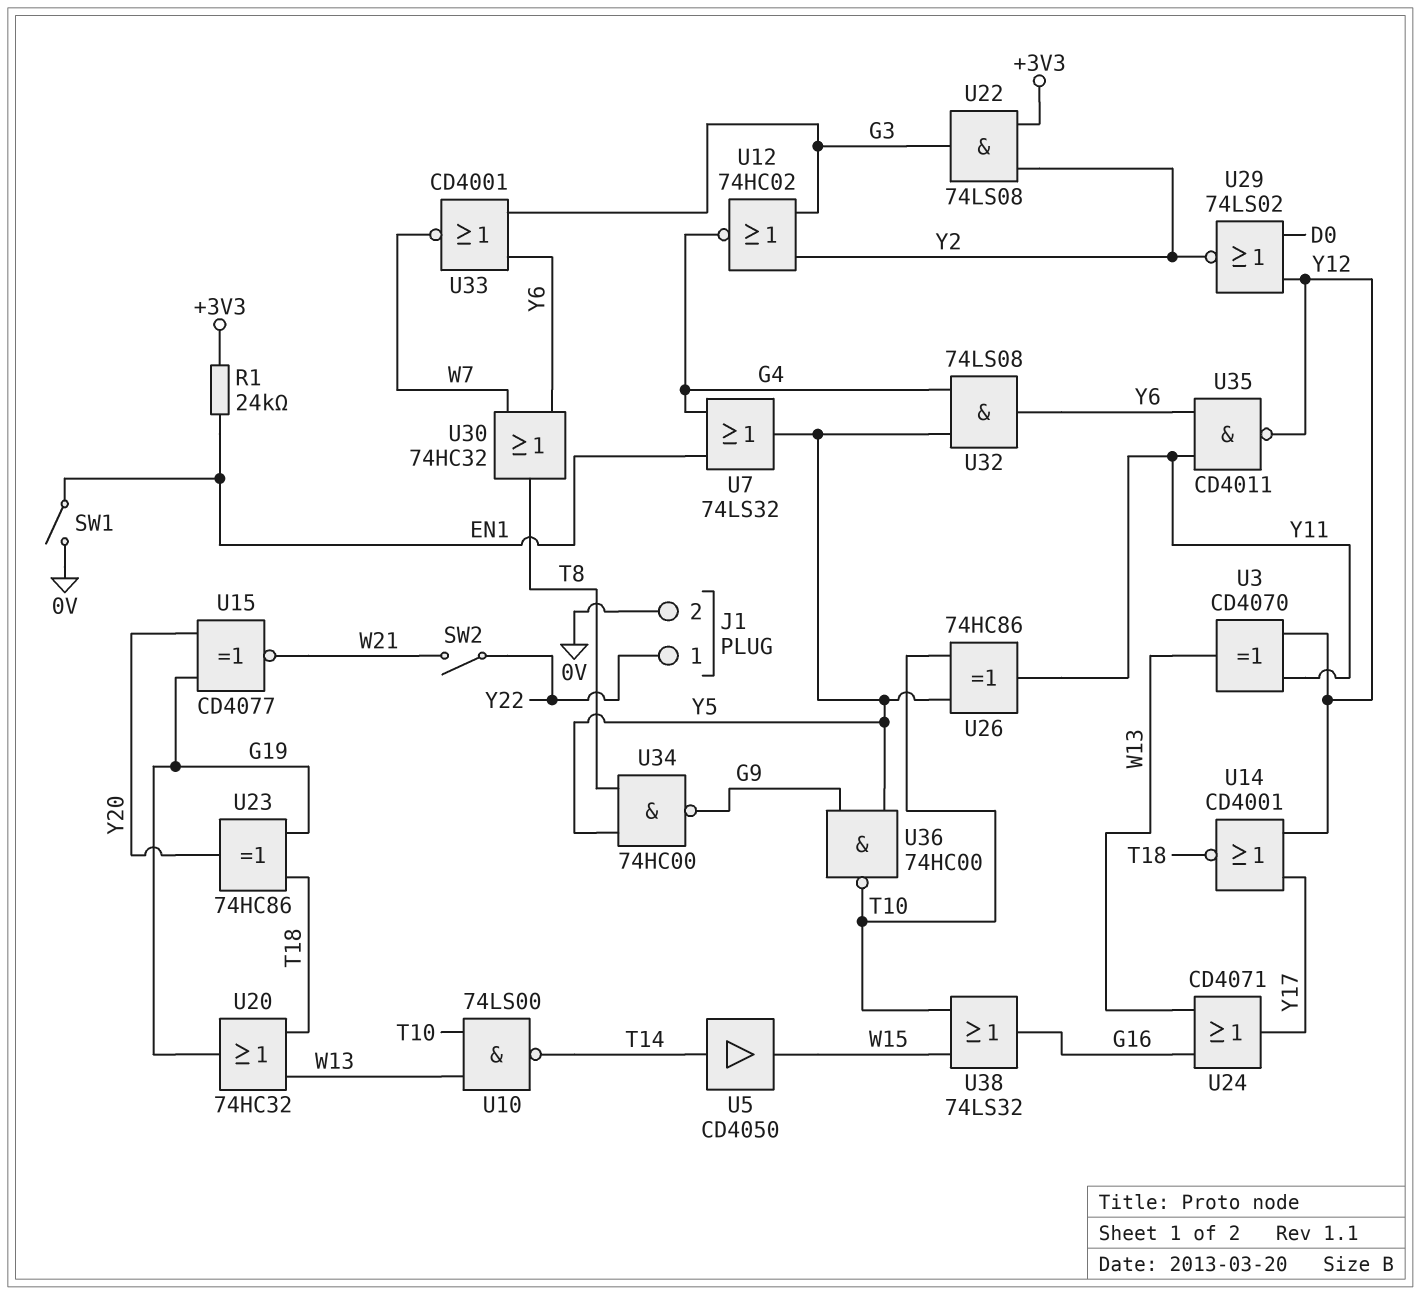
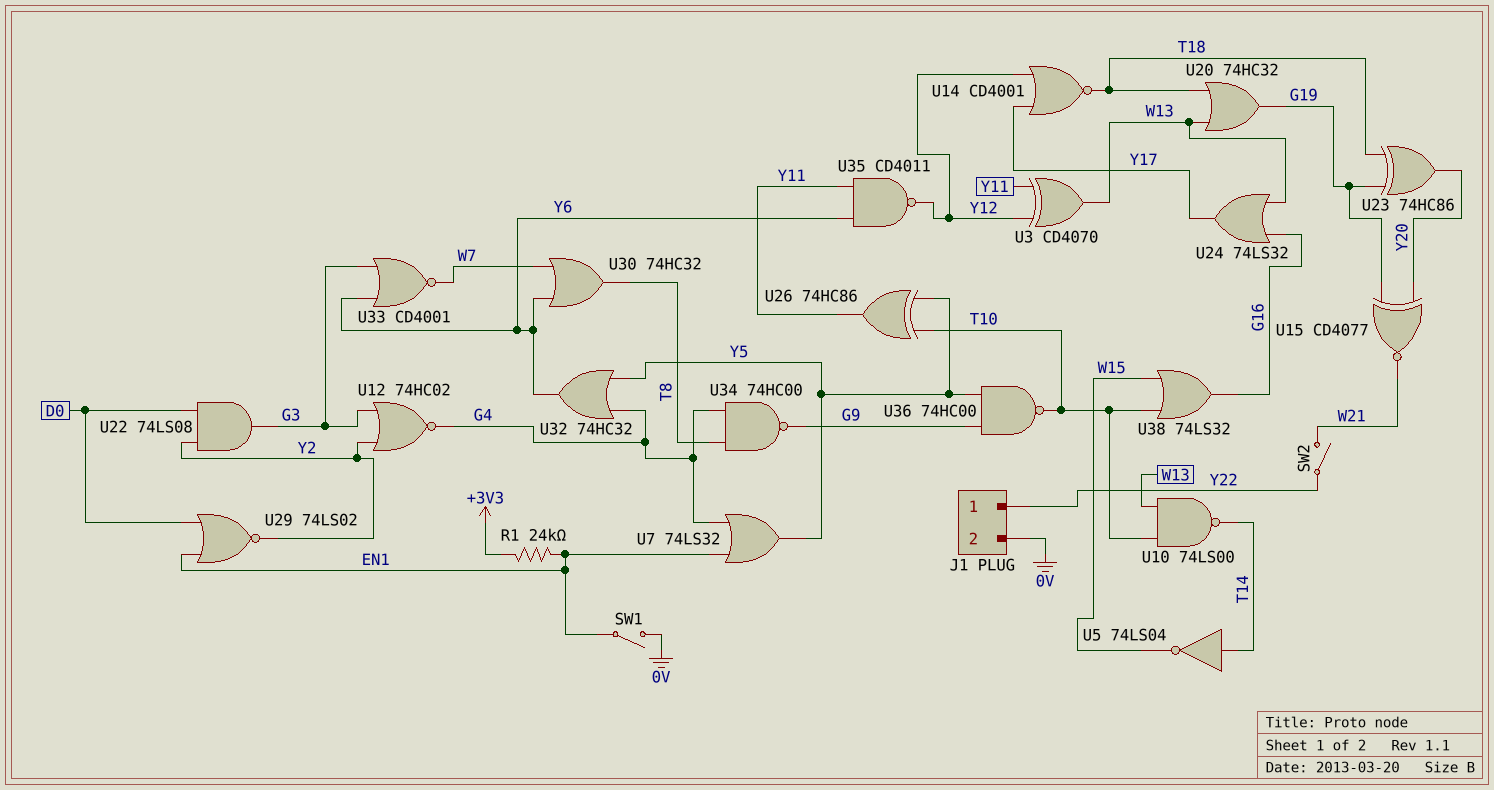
U5: buffer CD4050 (in T14, out W15) -> NOT 74LS04 (in T14, out W15)
U22: AND 74LS08 (in +3V3, in Y2, out G3) -> AND 74LS08 (in D0, in Y2, out G3)
U24: OR CD4071 (in G16, in W13, out Y17) -> OR 74LS32 (in G16, in W13, out Y17)
U29: NOR 74LS02 (in D0, in Y12, out Y2) -> NOR 74LS02 (in D0, in EN1, out Y2)
U32: AND 74LS08 (in G4, in Y5, out Y6) -> OR 74HC32 (in G4, in Y5, out Y6)
U34: NAND 74HC00 (in T8, in Y5, out G9) -> NAND 74HC00 (in G4, in T8, out G9)

